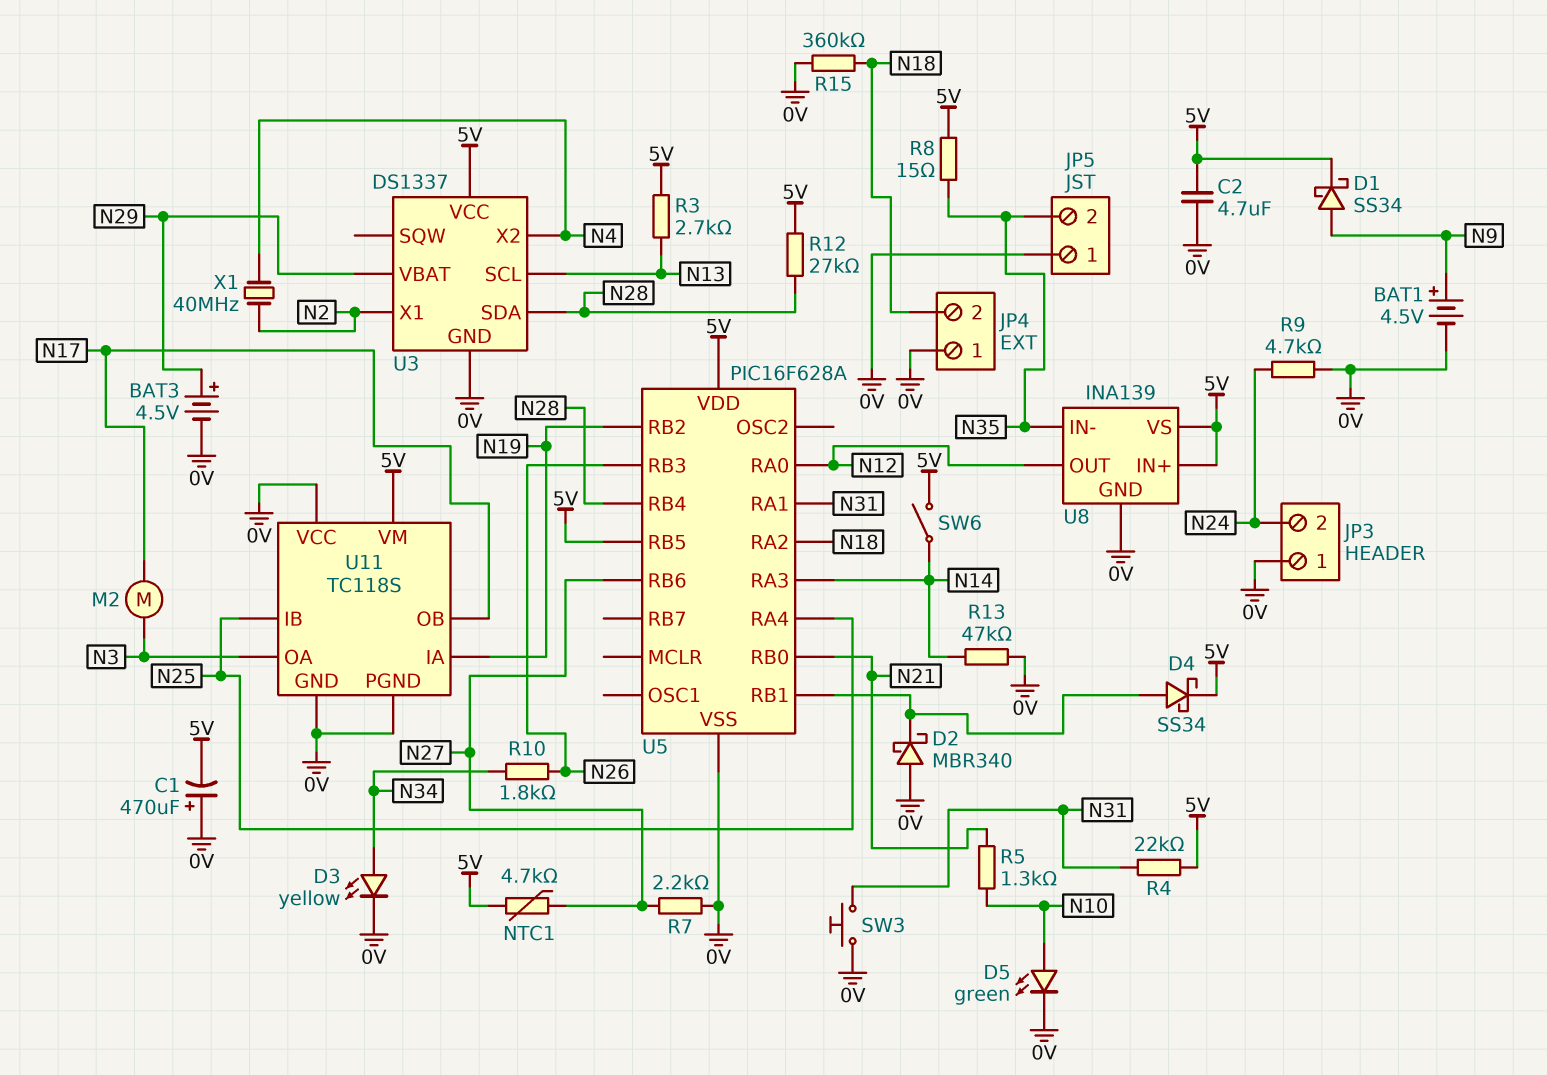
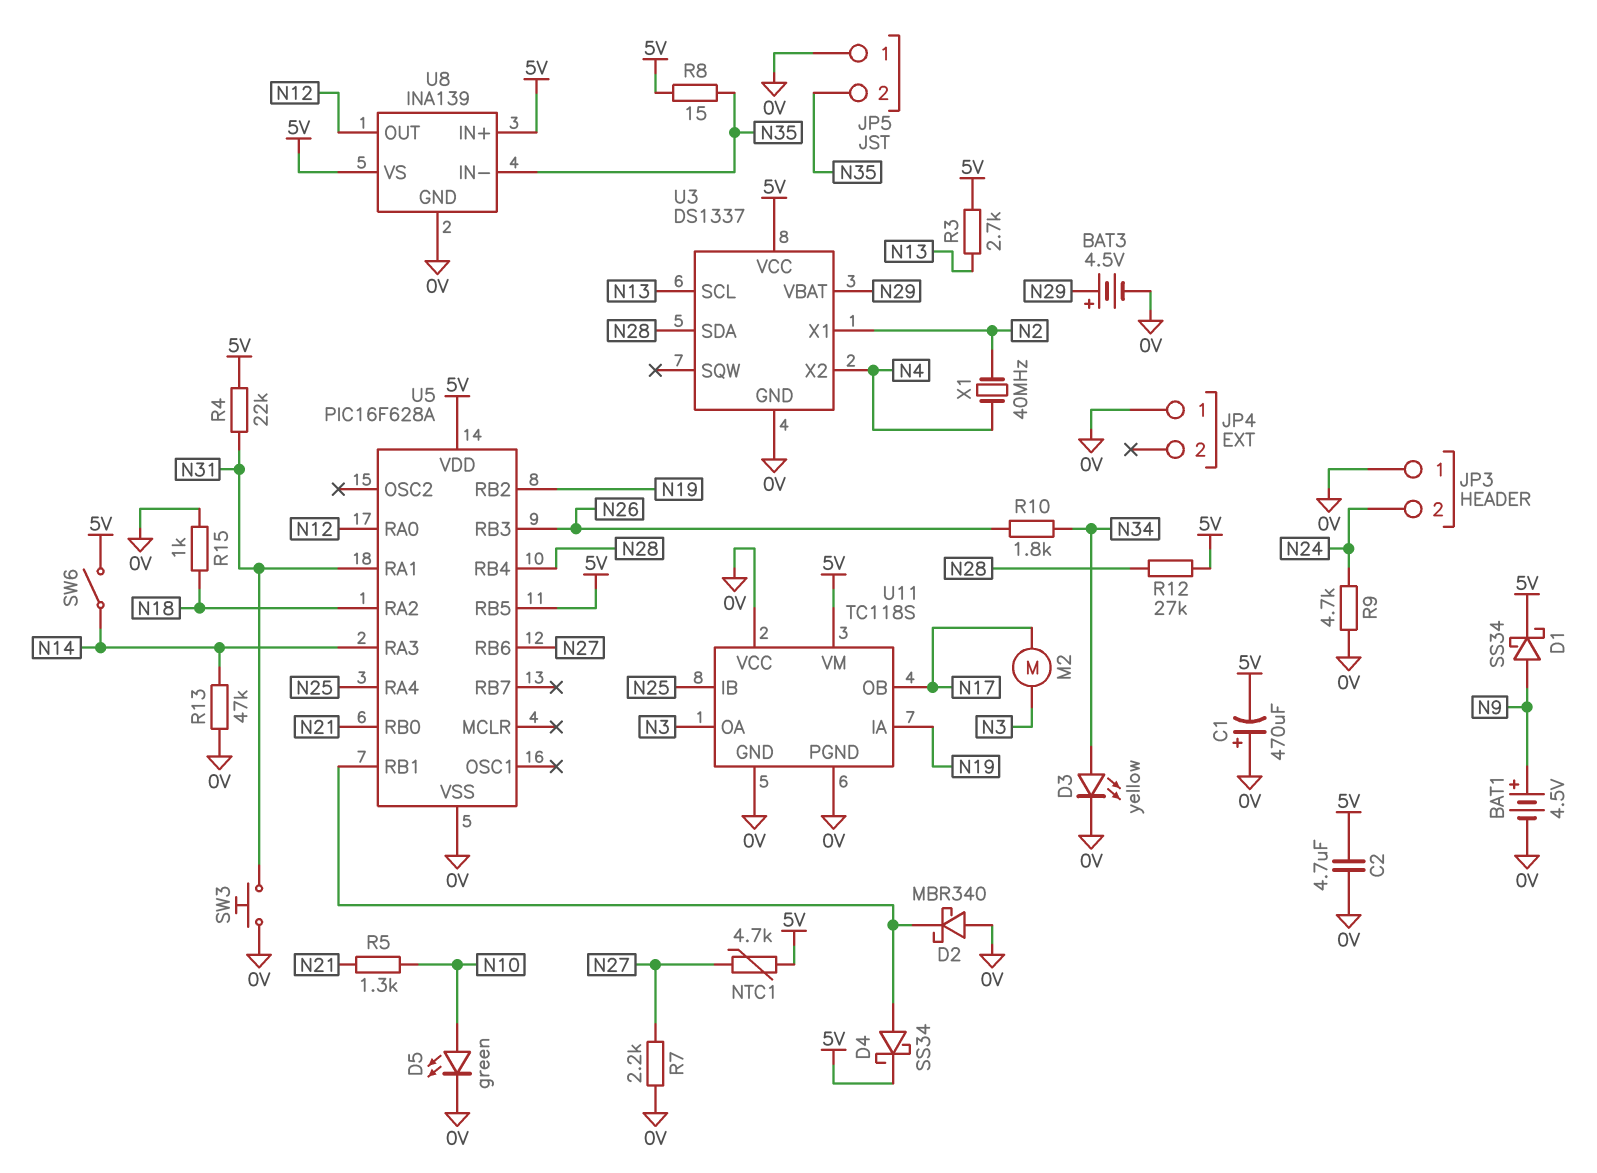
JP4 pin 2: N18 -> none
R15: 360k (0V, N18) -> 1k (0V, N18)

